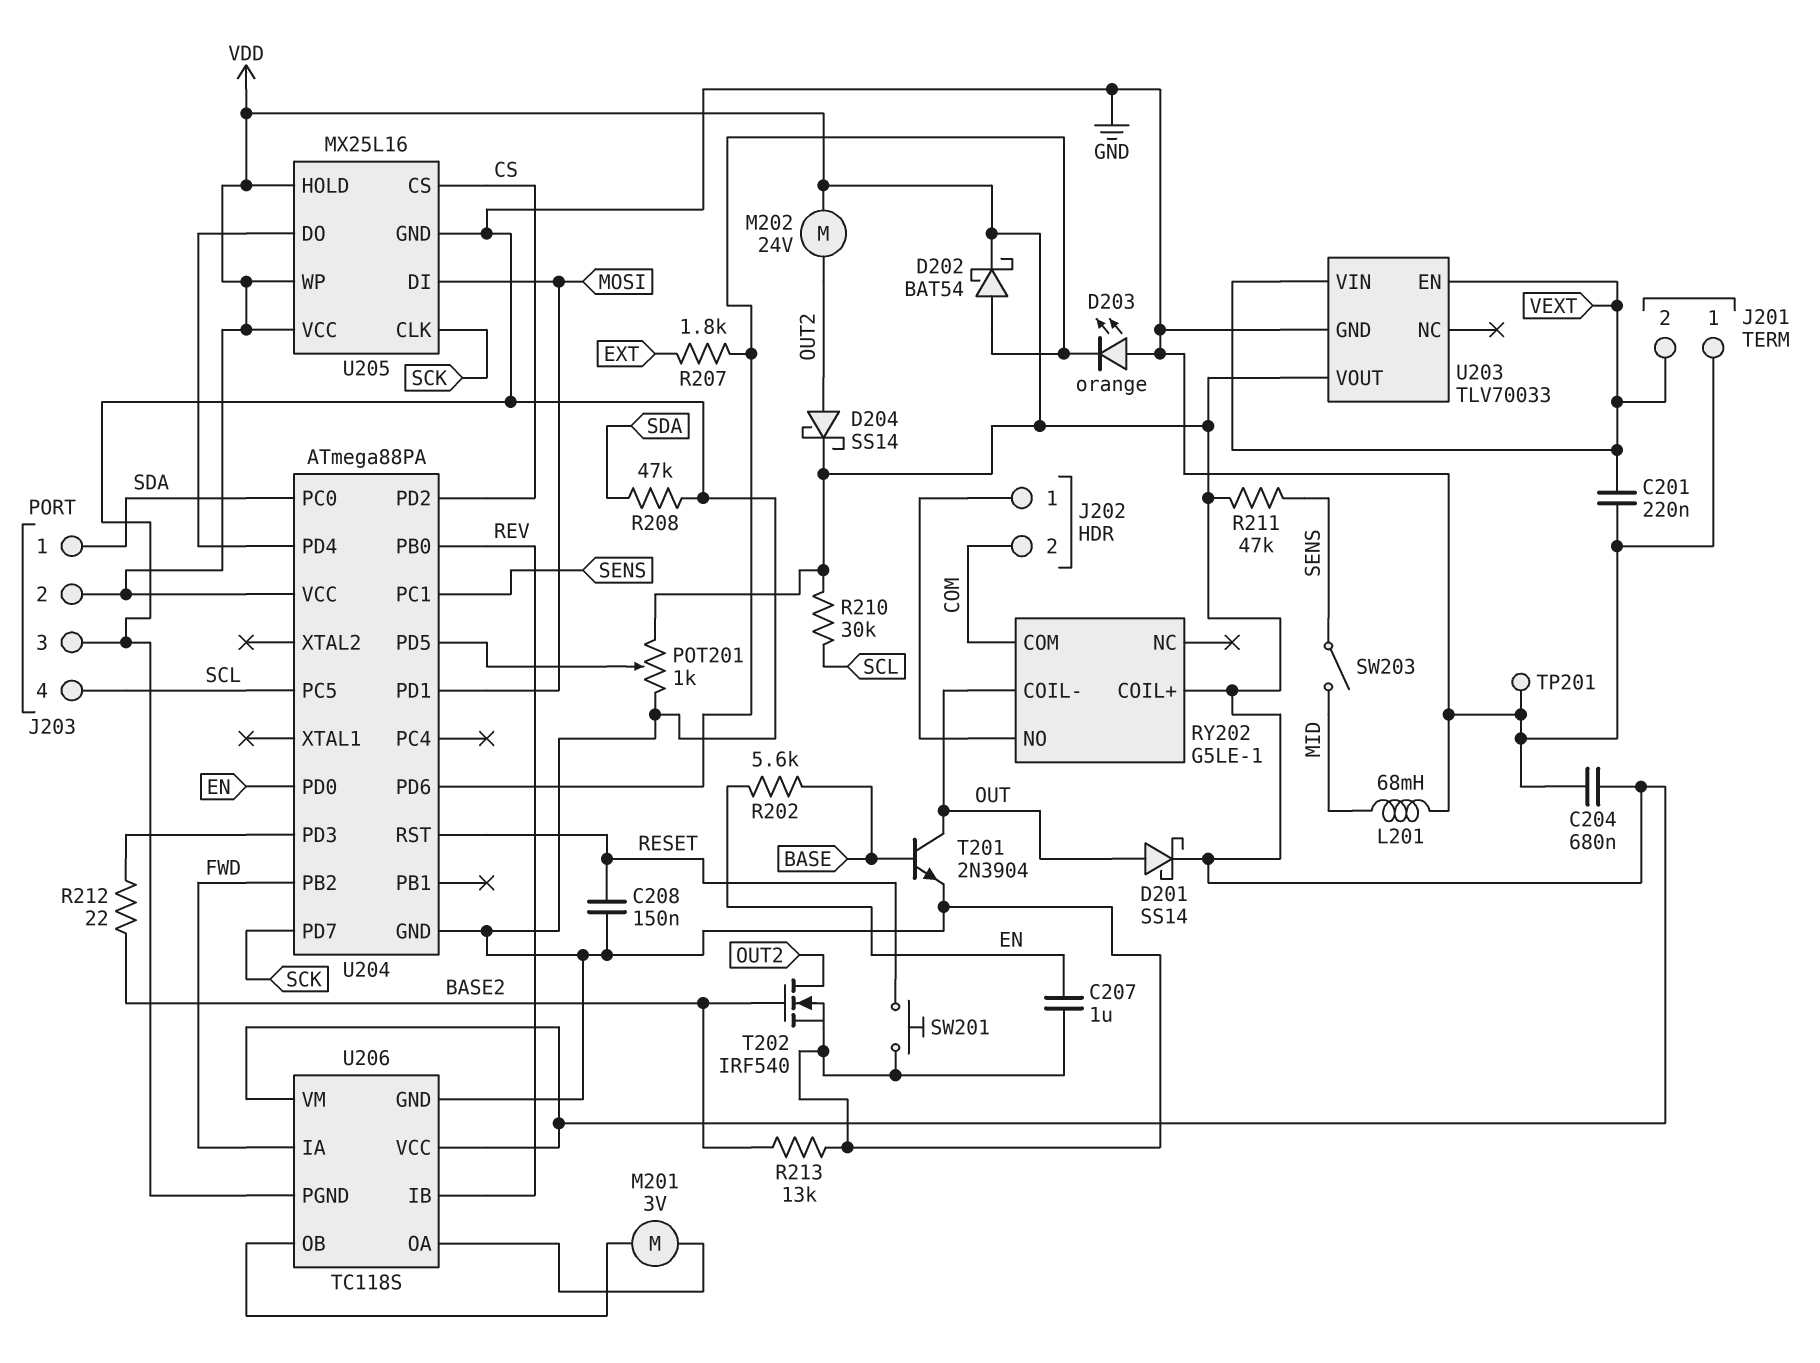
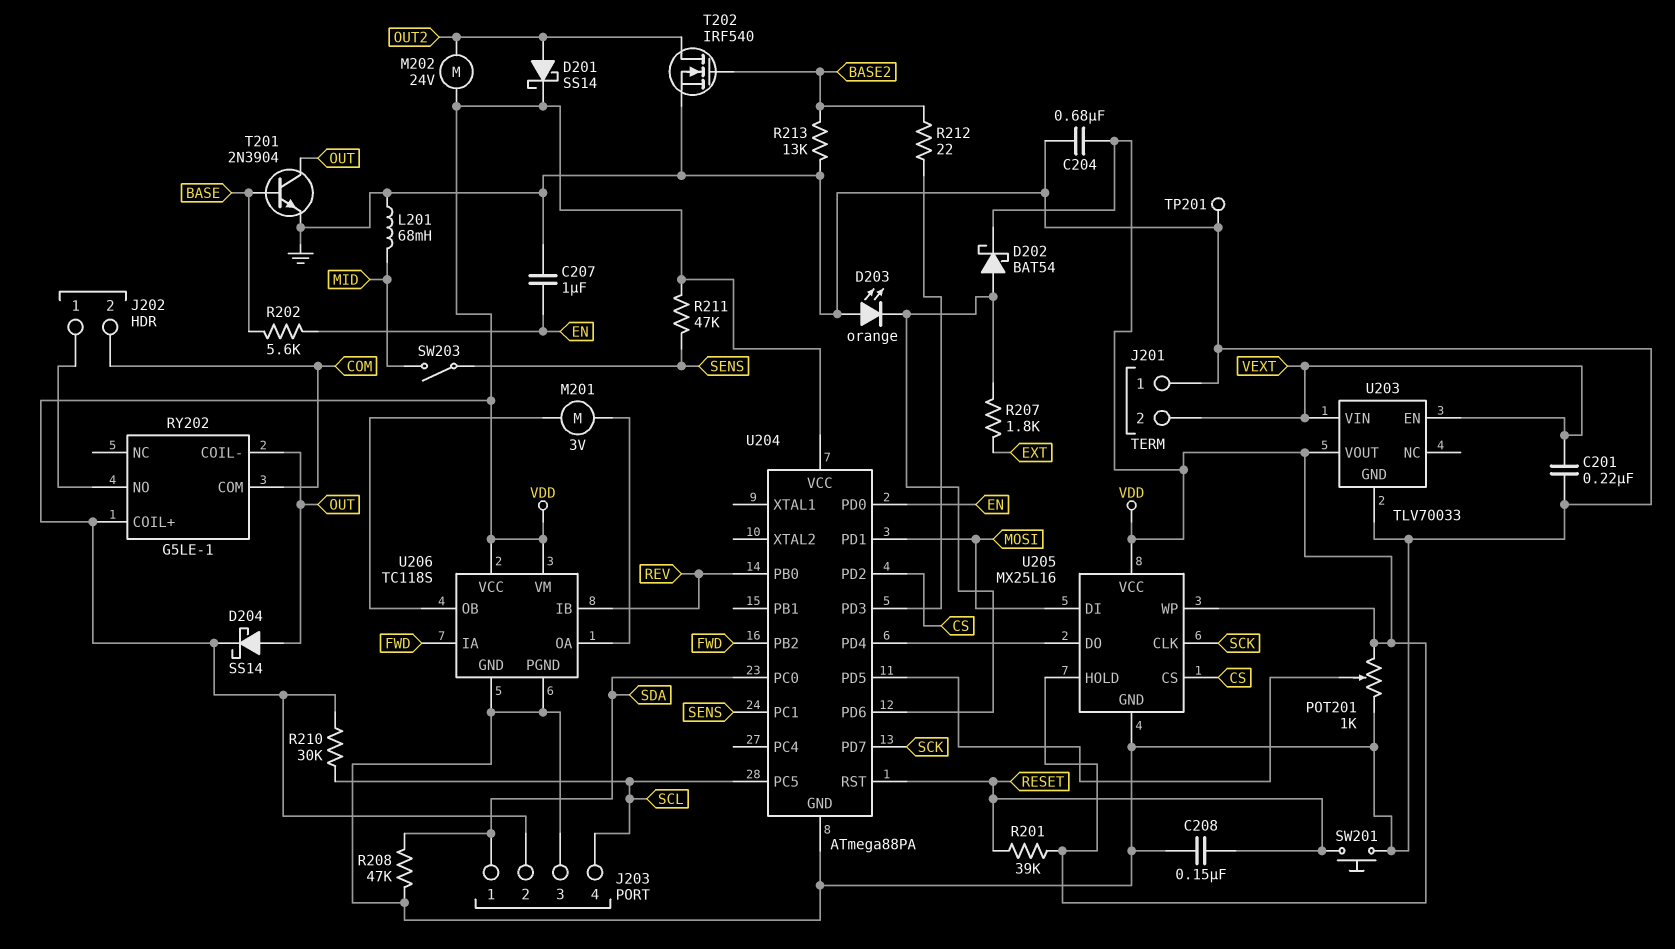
D201: schottky SS14 (A OUT, K VDD) -> schottky SS14 (A OUT2, K VDD)
D204: schottky SS14 (A OUT2, K VDD) -> schottky SS14 (A OUT, K VDD)
R201: none -> 39k (RESET, VDD)

